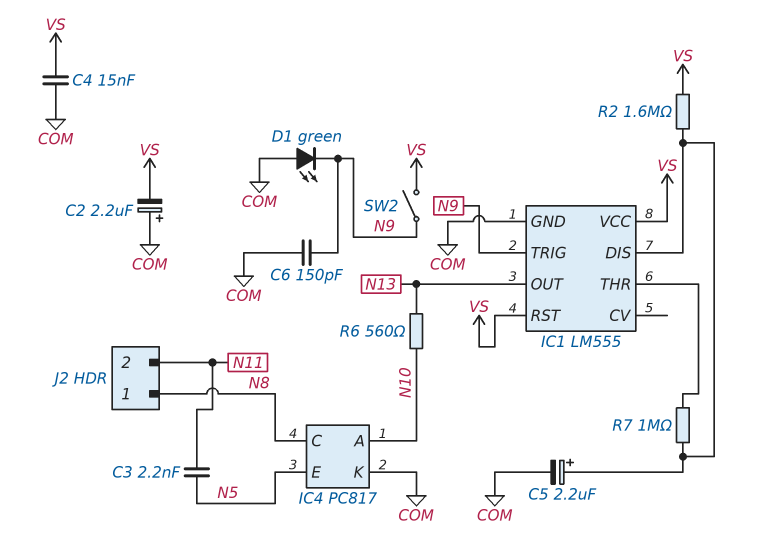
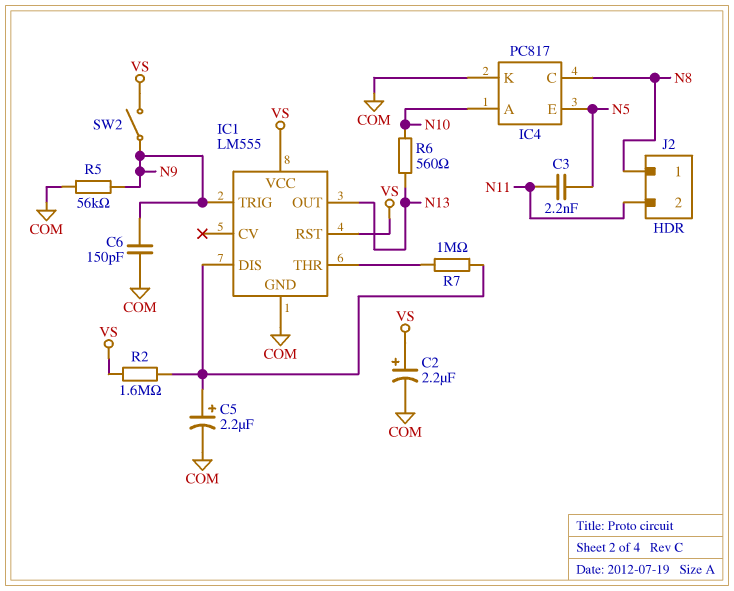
C2: 2.2uF (plus COM, minus VS) -> 2.2uF (plus VS, minus COM)
C4: 15nF (COM, VS) -> none
D1: LED green (A COM, K N9) -> none
R5: none -> 56k (COM, N9)

